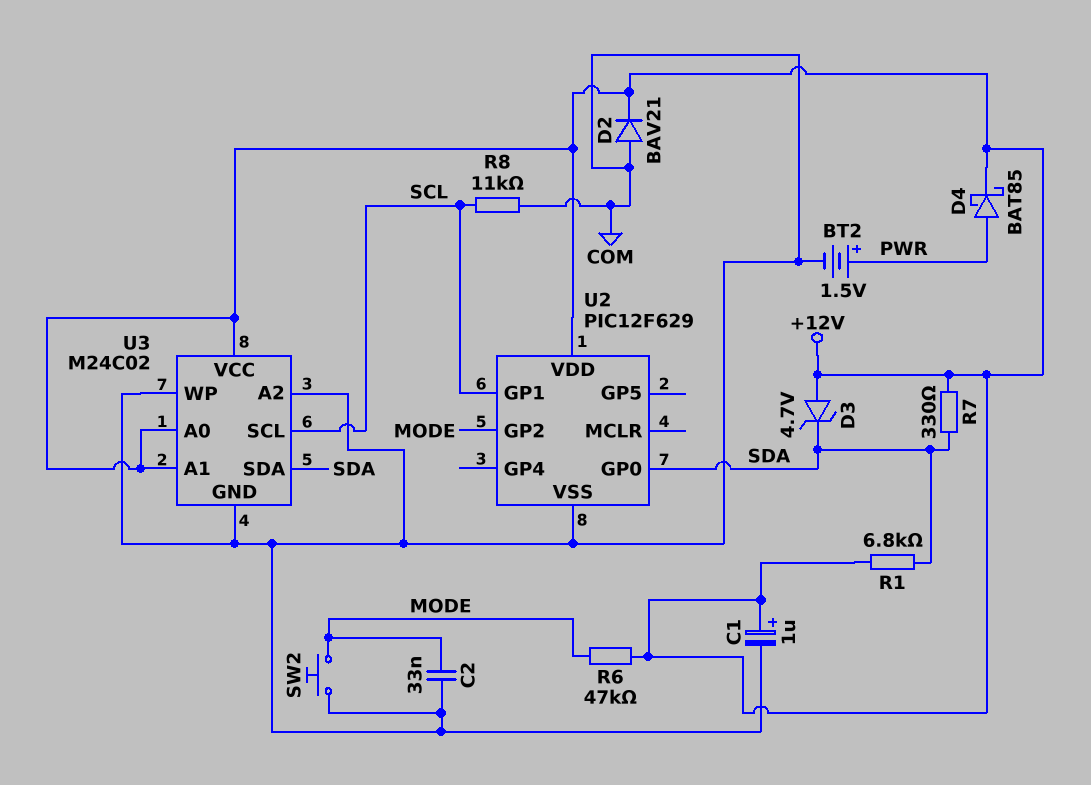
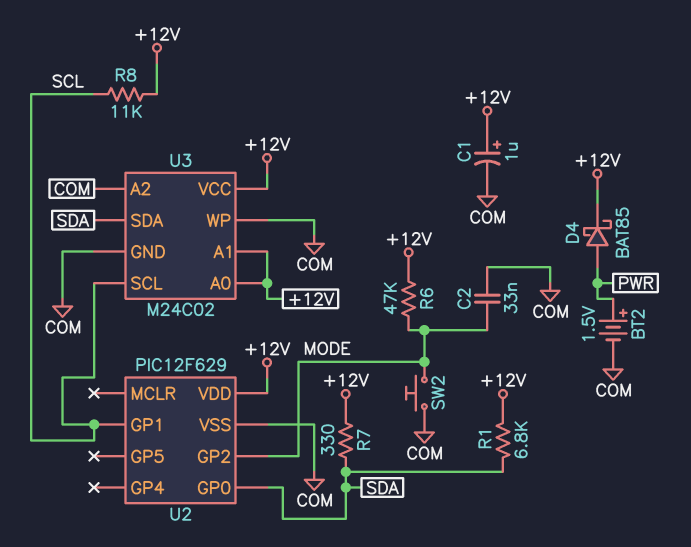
D2: diode BAV21 (A COM, K +12V) -> none
D3: zener 4.7V (A +12V, K SDA) -> none
R8: 11k (COM, SCL) -> 11k (+12V, SCL)

